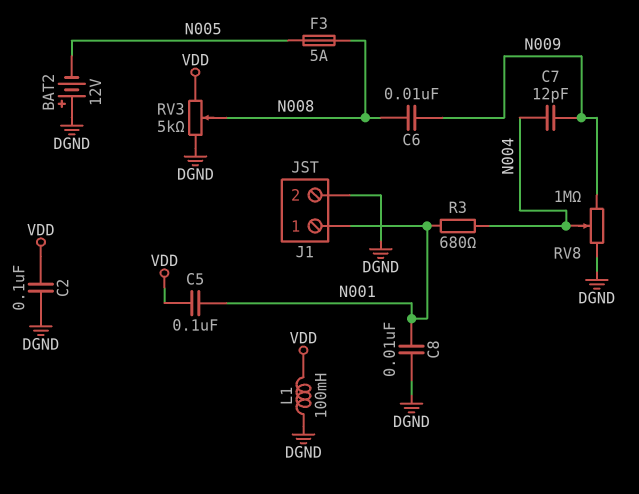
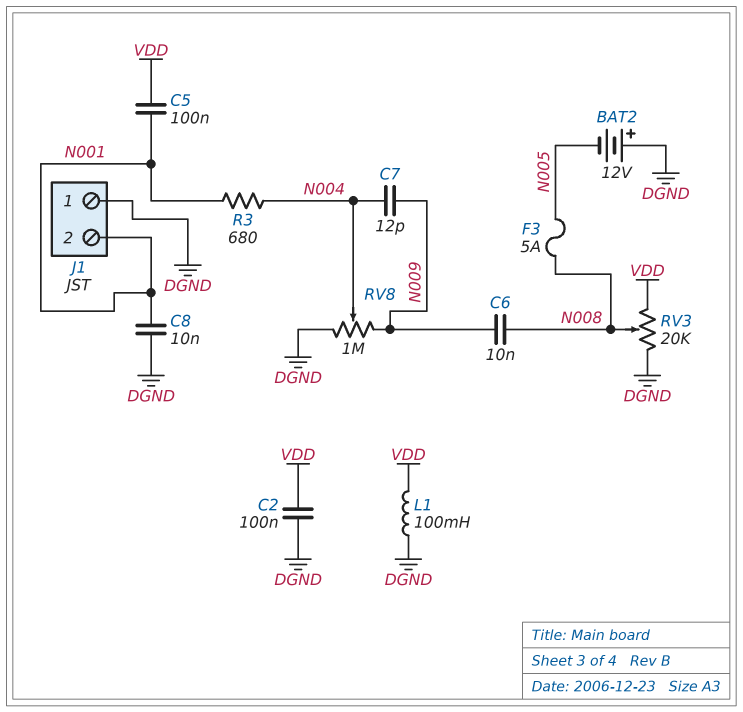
J1 pin 1: N001 -> DGND
J1 pin 2: DGND -> N001
RV3: 5k (DGND, VDD, wiper N008) -> 20k (DGND, VDD, wiper N008)

